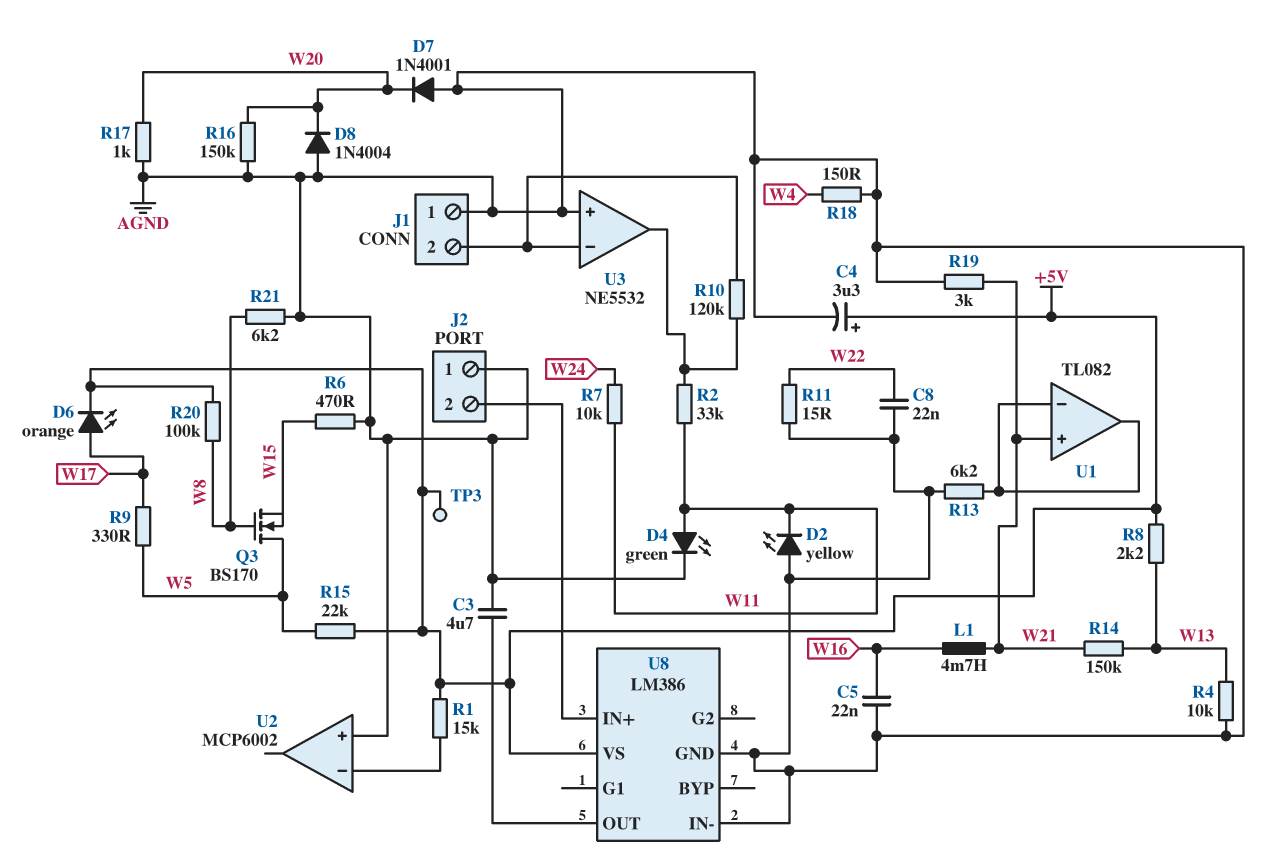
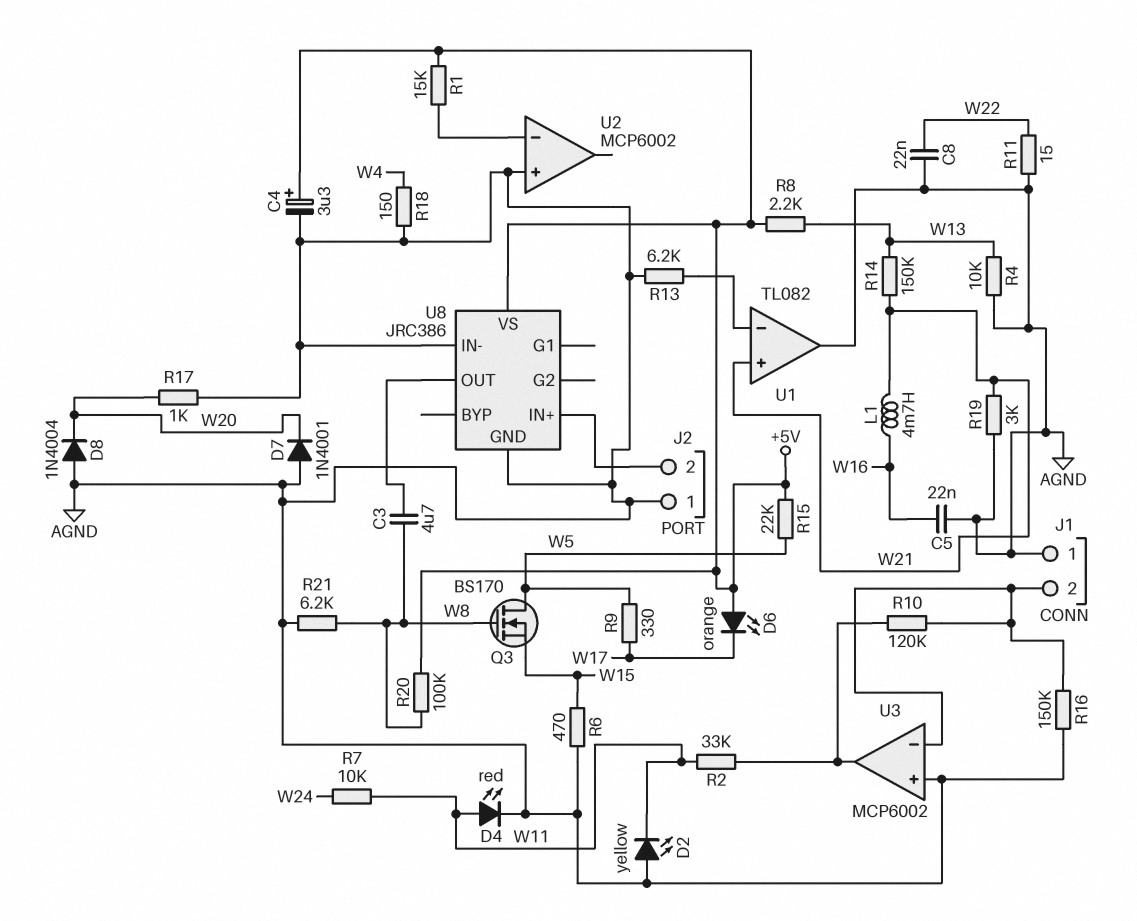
C3: 4.7uF (AGND, U8/OUT) -> 4.7uF (U8/OUT, W8)
D4: LED green (A W11, K AGND) -> LED red (A W11, K AGND)
D6: LED orange (A W17, K +5V) -> LED orange (A +5V, K W17)
R16: 150k (AGND, W20) -> 150k (AGND, J1/2)
TP3: test point (+5V) -> none
U1 pin out: U1/in- -> AGND
U3: NE5532 -> MCP6002
U8: LM386 -> JRC386

